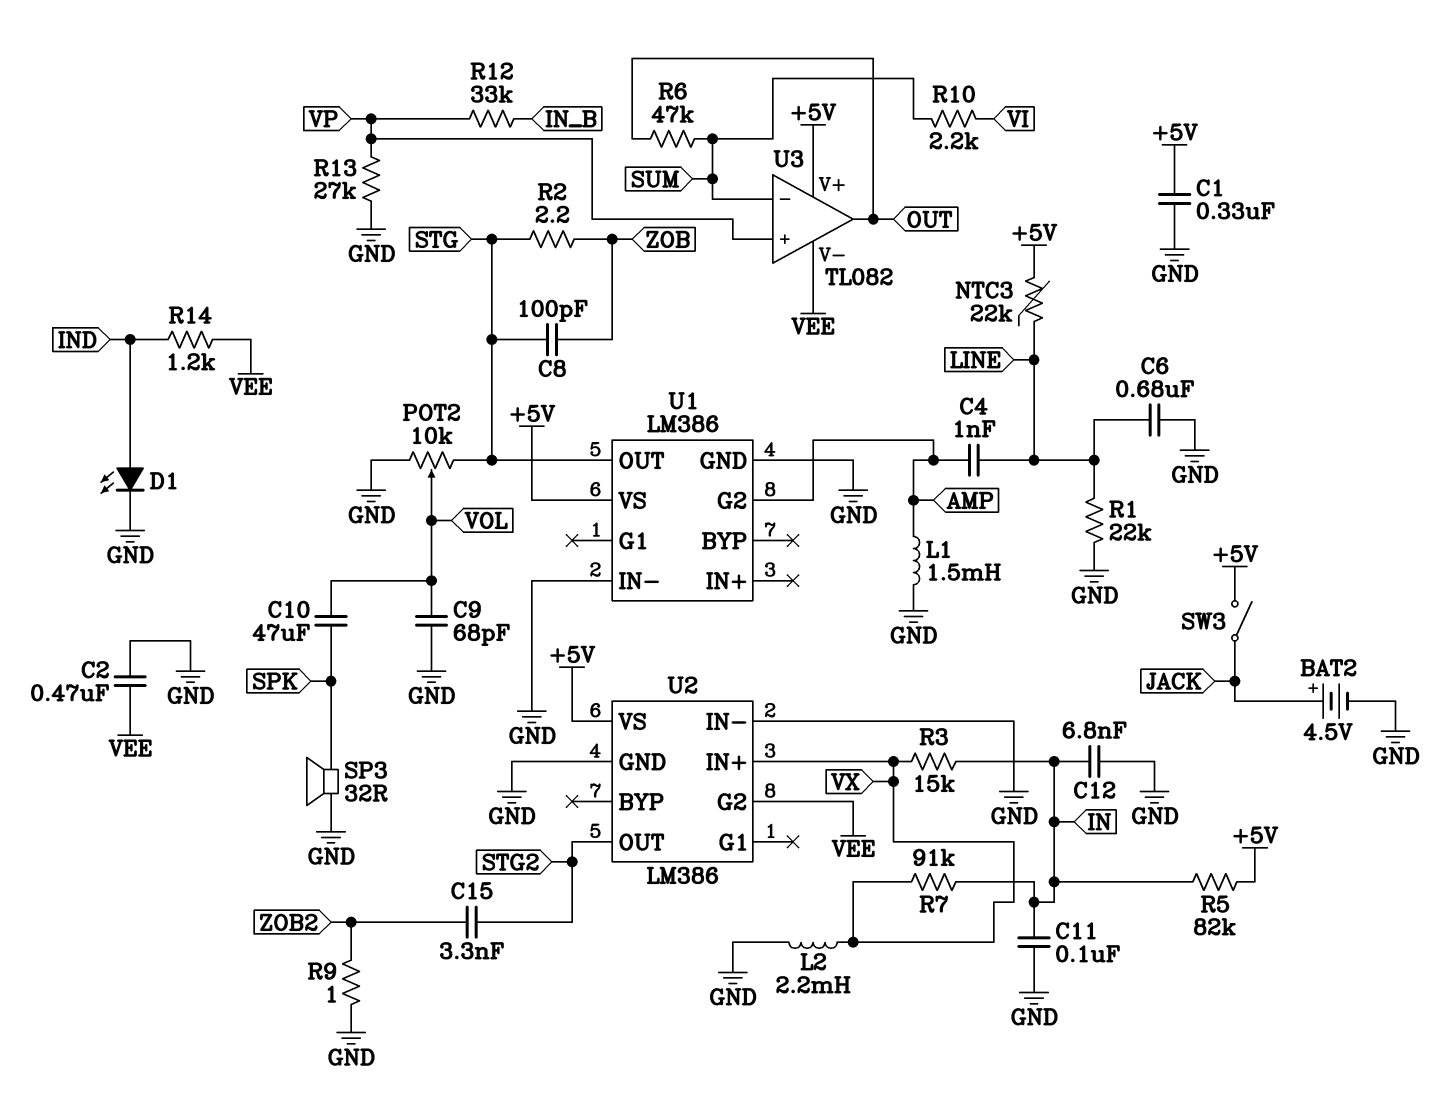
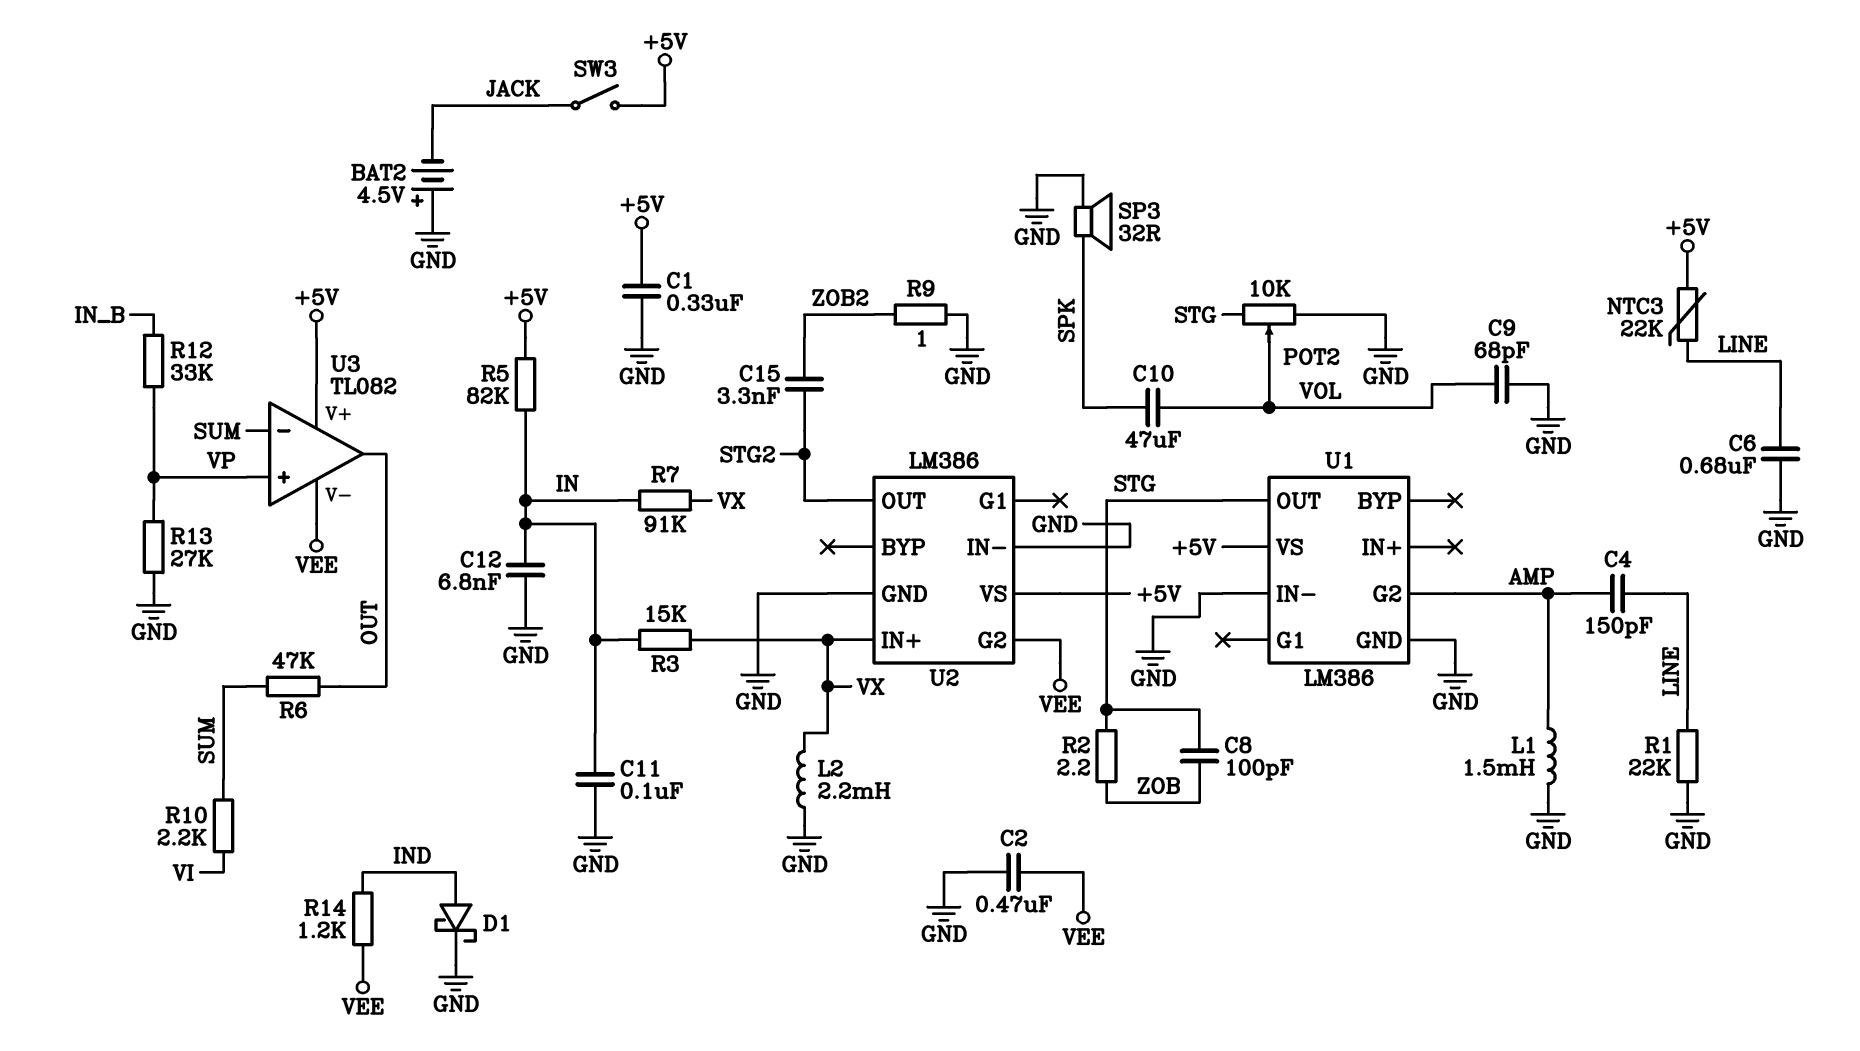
BAT2: 4.5V (plus JACK, minus GND) -> 4.5V (plus GND, minus JACK)
C4: 1nF (AMP, LINE) -> 150pF (AMP, LINE)
D1: LED (A IND, K GND) -> schottky (A IND, K GND)

